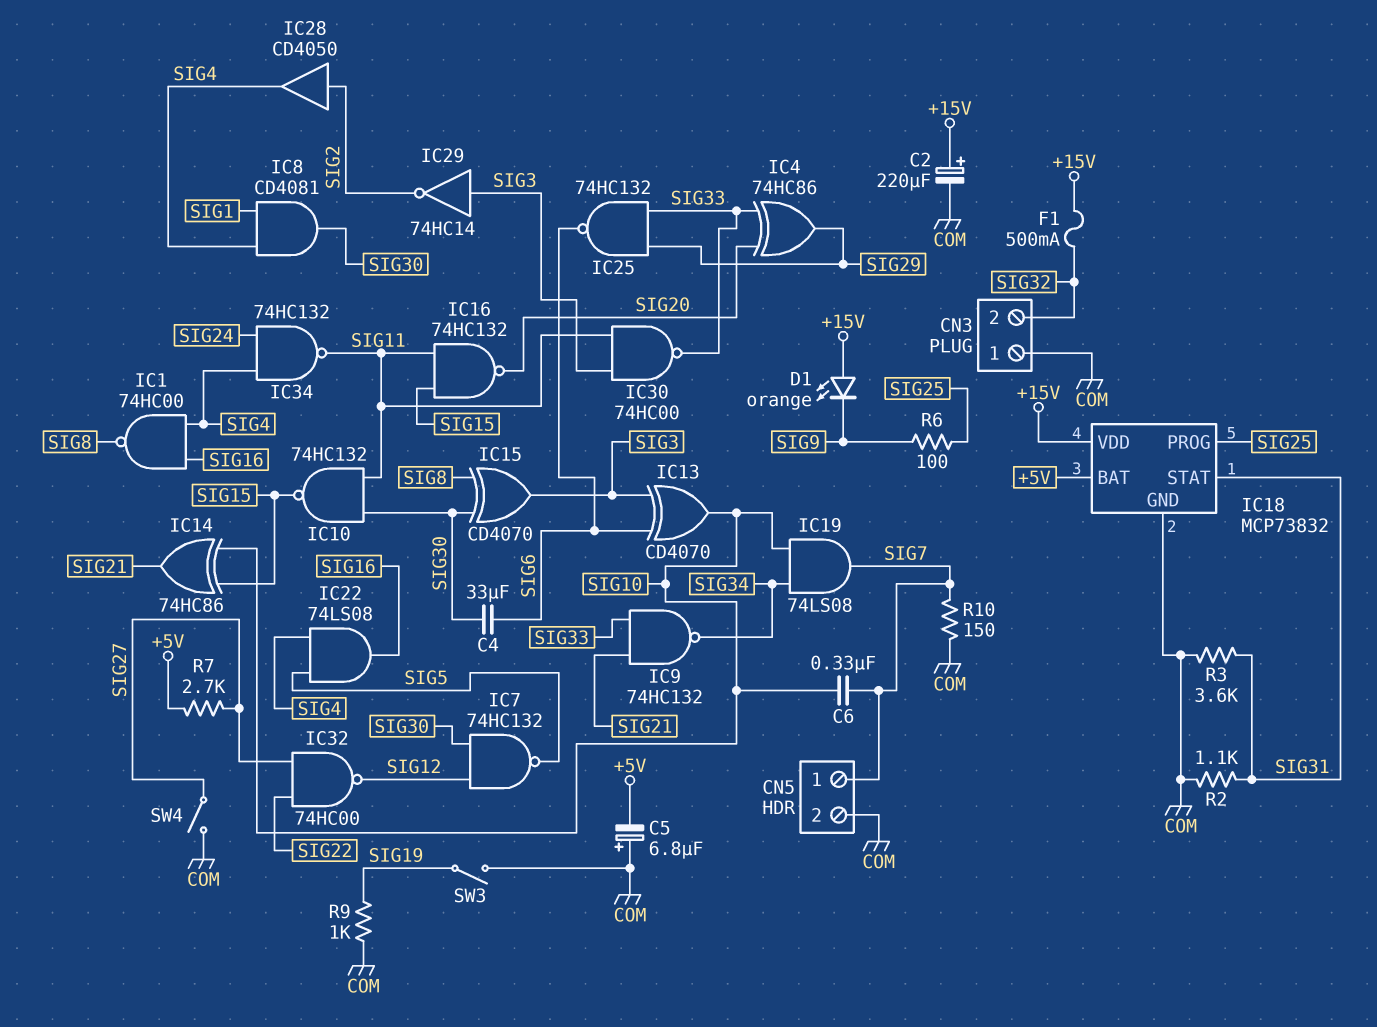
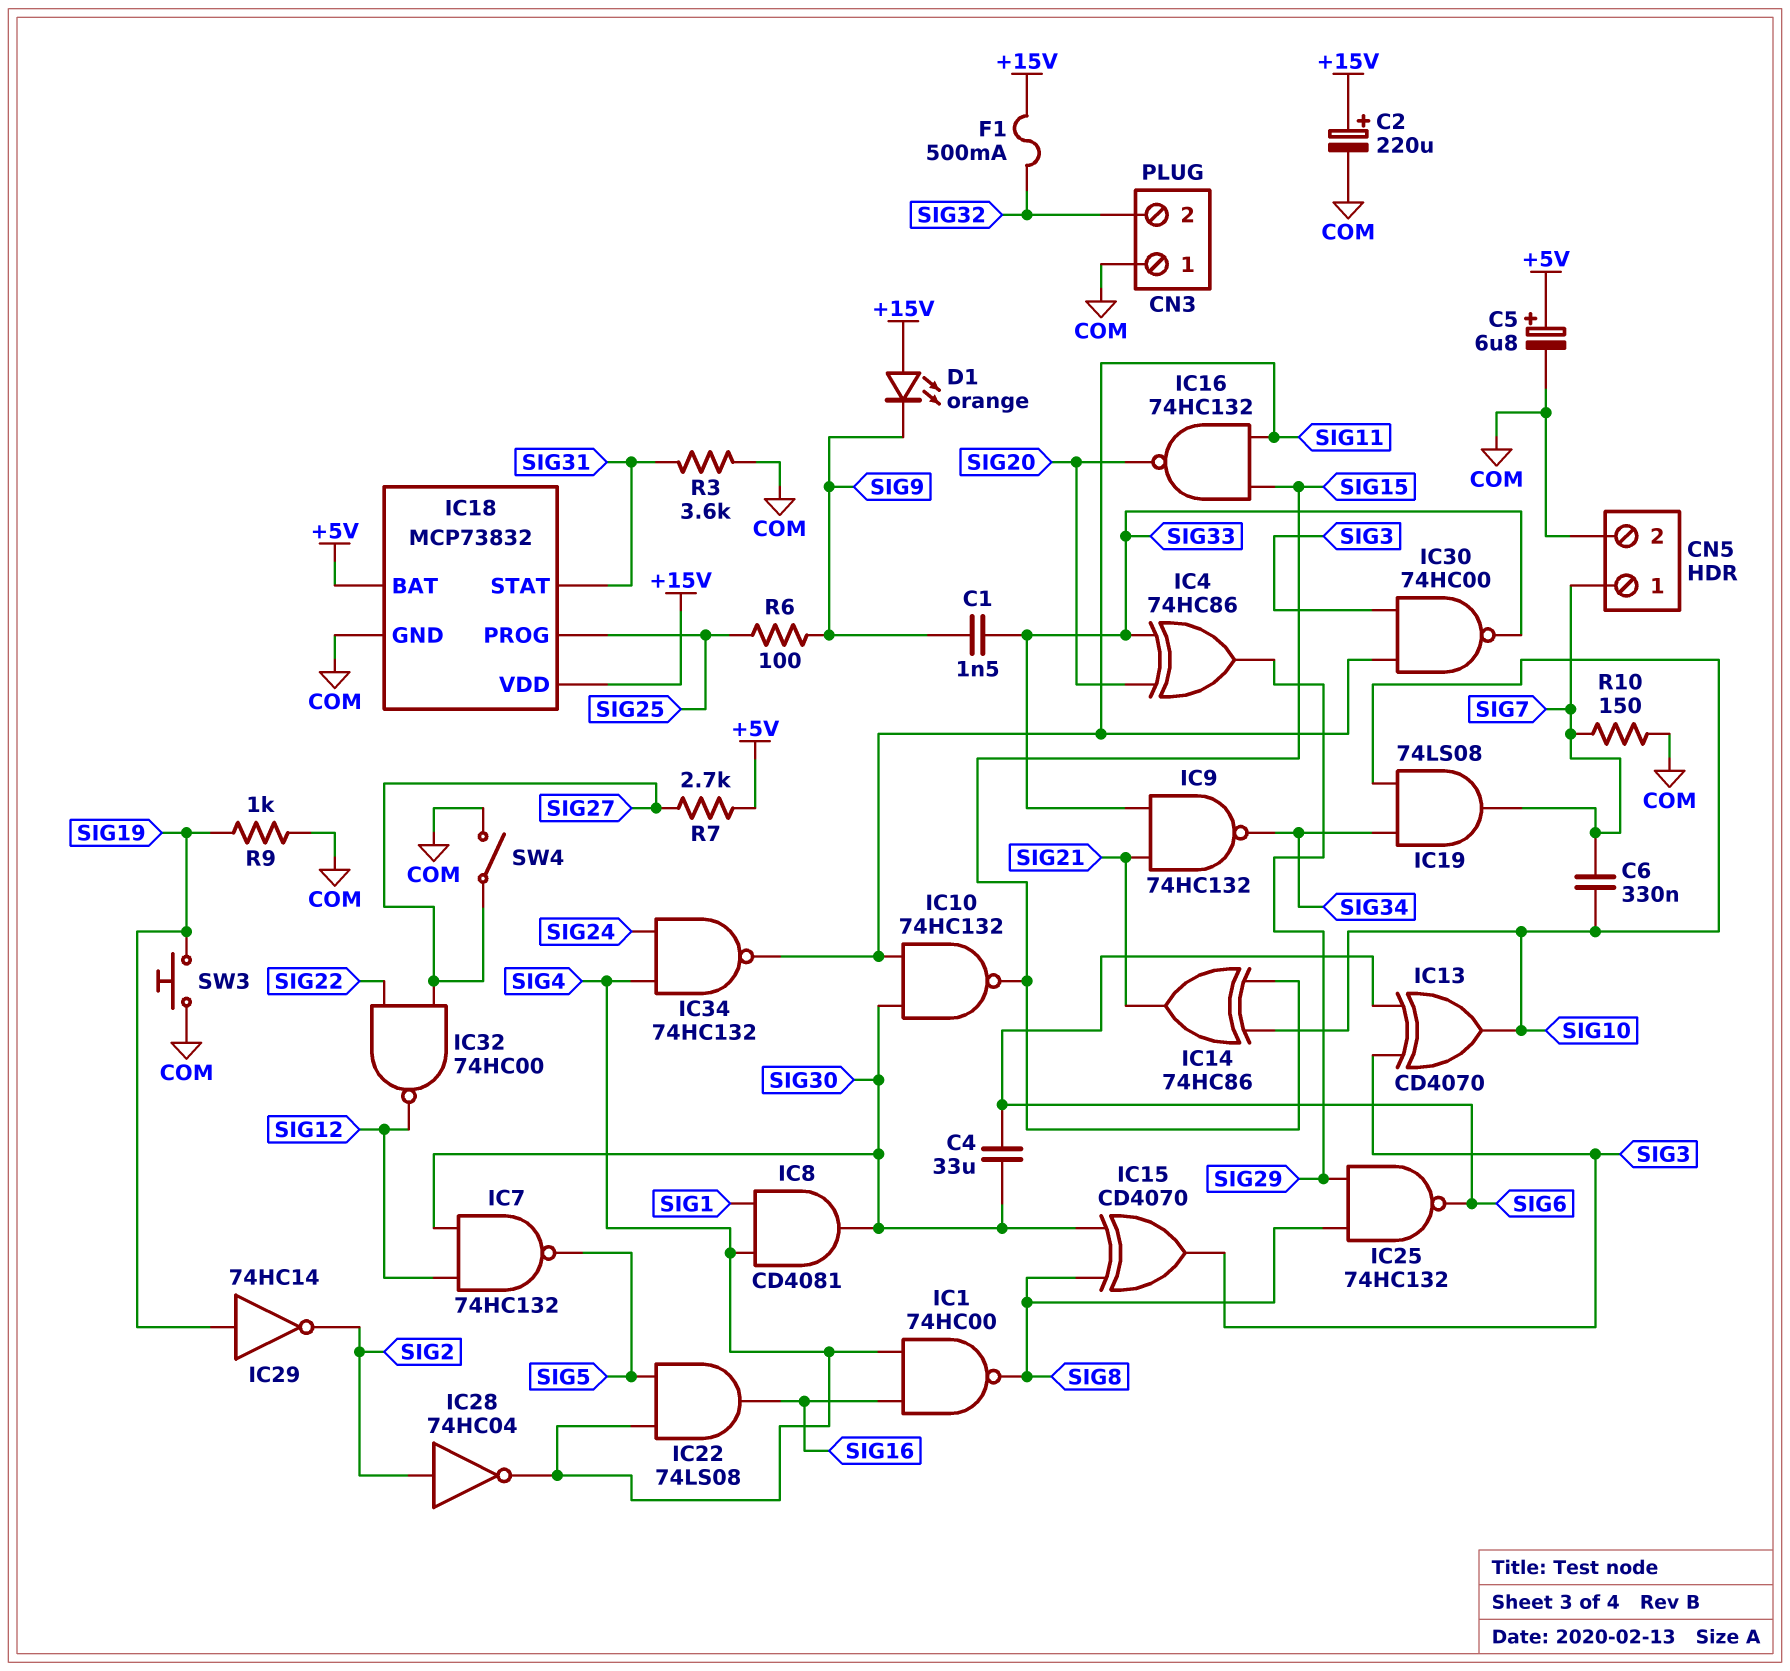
C1: none -> 1.5nF (SIG9, SIG33)
C5: 6.8uF (plus COM, minus +5V) -> 6.8uF (plus +5V, minus COM)
IC25: NAND 74HC132 (in SIG29, in SIG33, out SIG6) -> NAND 74HC132 (in SIG8, in SIG29, out SIG6)
IC28: buffer CD4050 (in SIG2, out SIG4) -> NOT 74HC04 (in SIG2, out SIG4)
IC29: NOT 74HC14 (in SIG3, out SIG2) -> NOT 74HC14 (in SIG19, out SIG2)
R2: 1.1k (COM, SIG31) -> none
SW3: switch (COM, SIG19) -> button (COM, SIG19)

